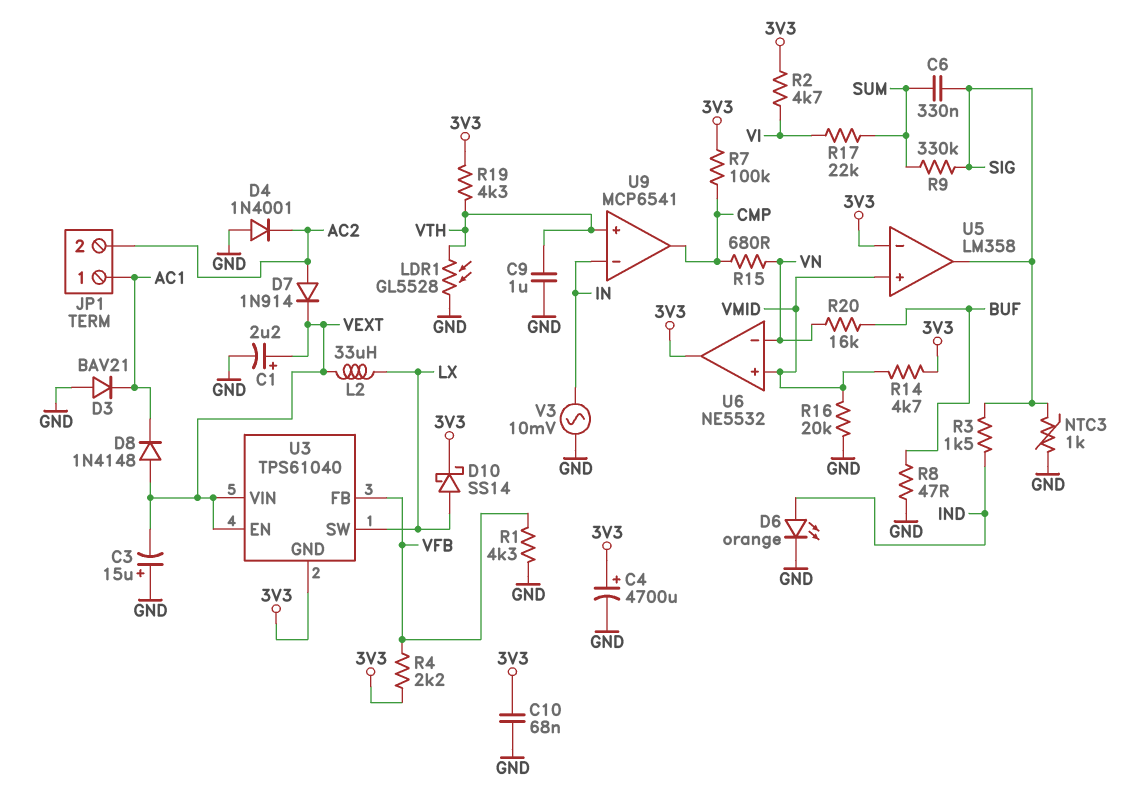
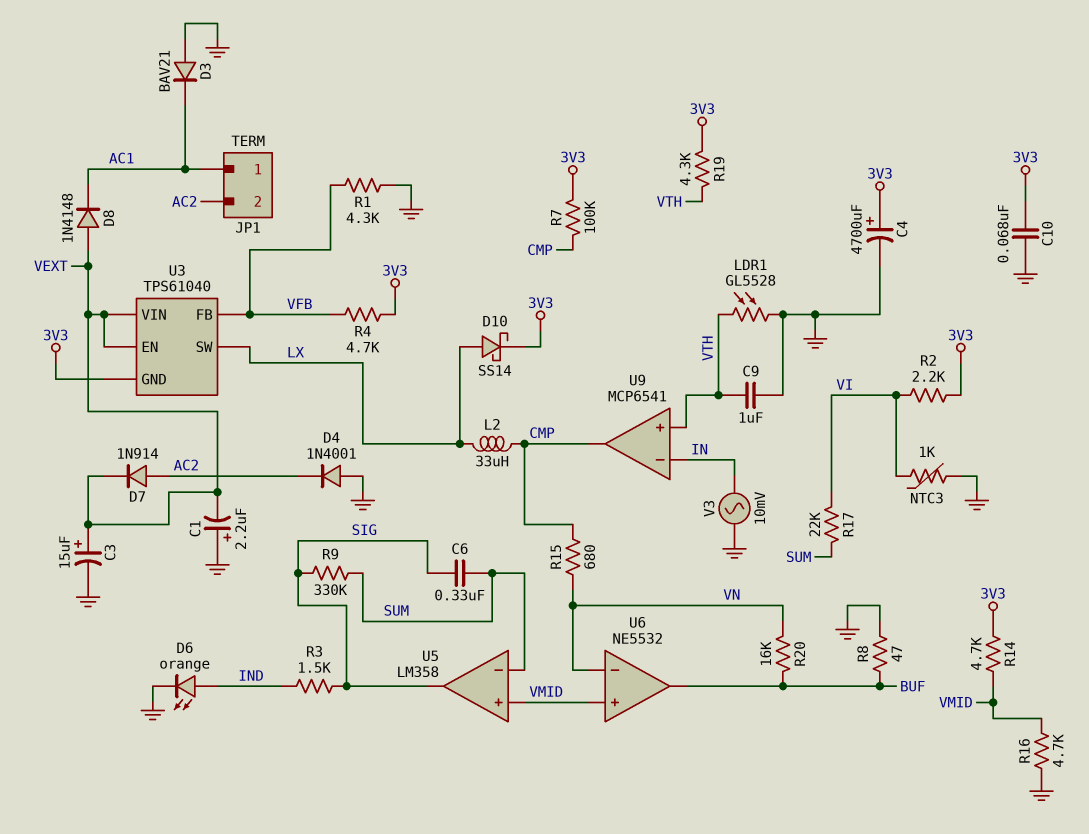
C1: 2.2uF (plus VEXT, minus GND) -> 2.2uF (plus GND, minus VEXT)
C3: 15uF (plus GND, minus VEXT) -> 15uF (plus VEXT, minus GND)
L2: 33uH (LX, VEXT) -> 33uH (CMP, LX)
NTC3: 1k (GND, SIG) -> 1k (GND, VI)
R2: 4.7k (3V3, VI) -> 2.2k (3V3, VI)
R4: 2.2k (3V3, VFB) -> 4.7k (3V3, VFB)
R16: 20k (GND, VMID) -> 4.7k (GND, VMID)
U5 pin in-: 3V3 -> SUM
U6 pin out: 3V3 -> BUF

